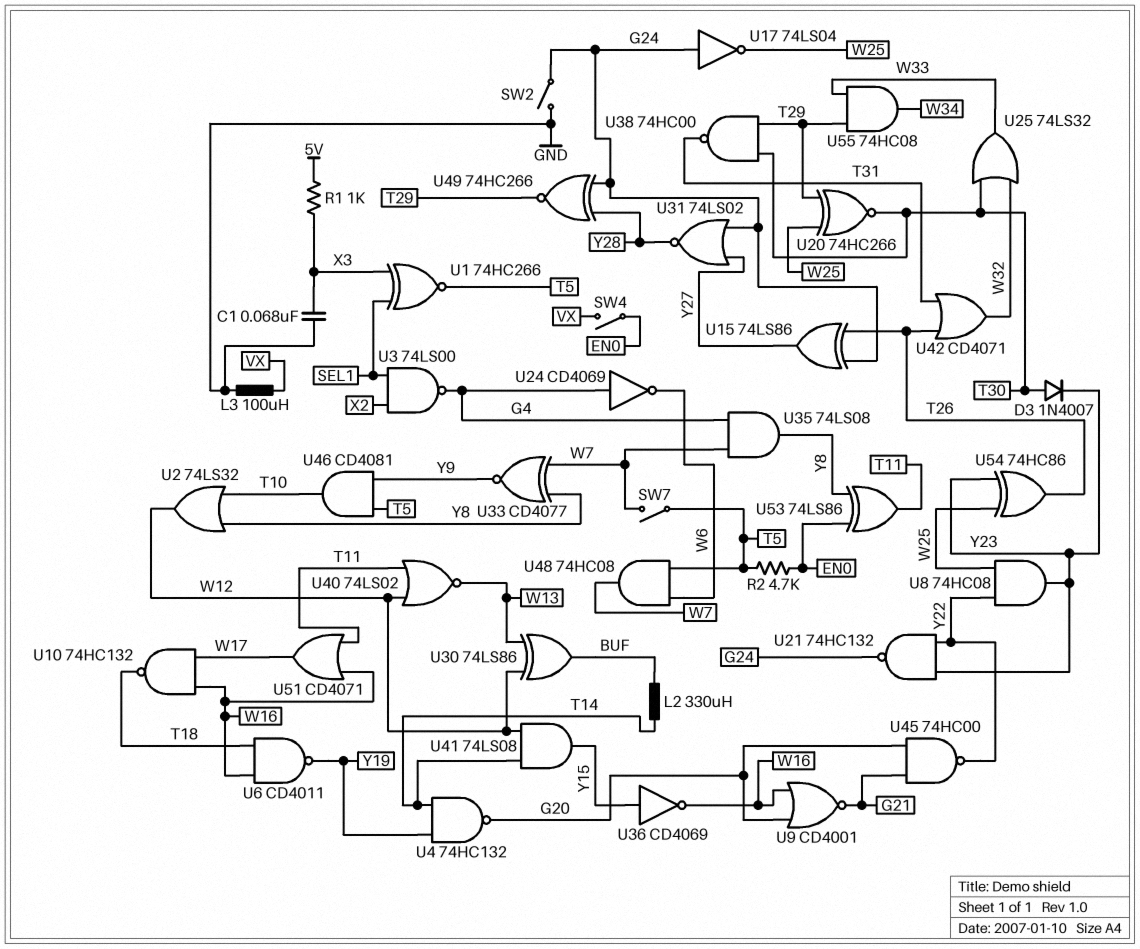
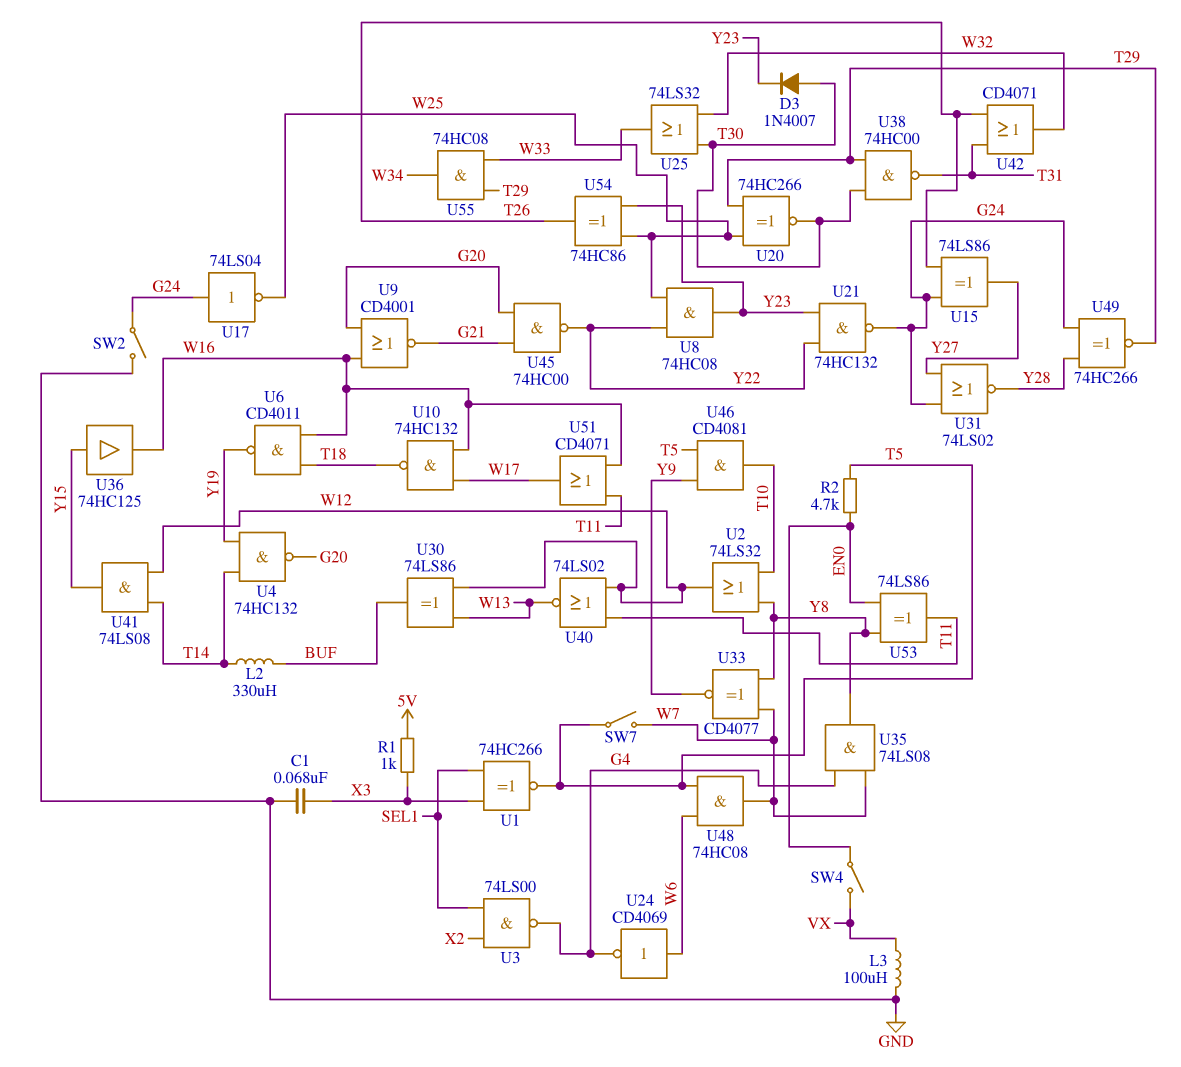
U24: NOT CD4069 (in G4, out W6) -> NOT CD4069 (in W6, out G4)
U36: NOT CD4069 (in Y15, out W16) -> buffer 74HC125 (in Y15, out W16)

